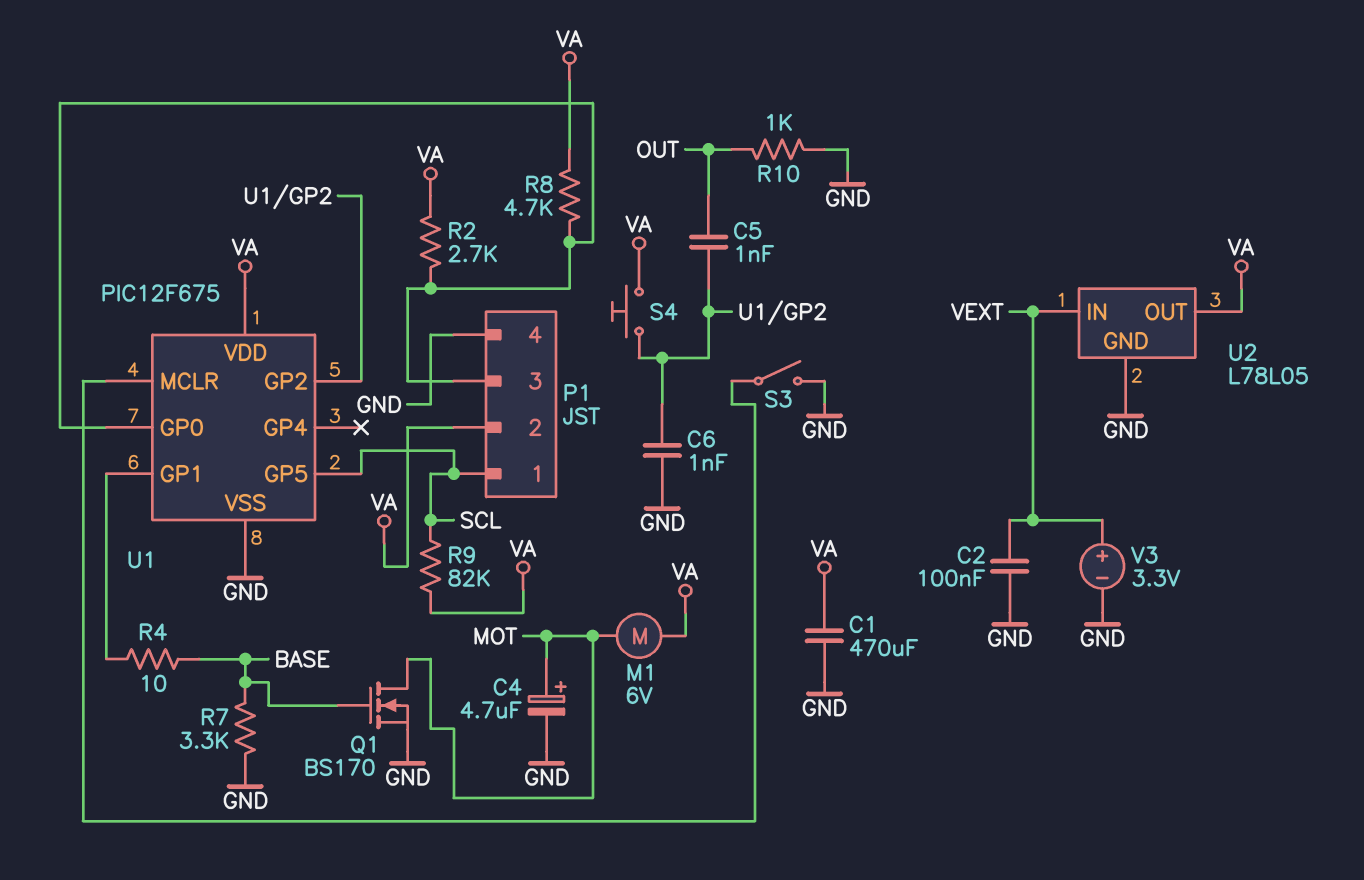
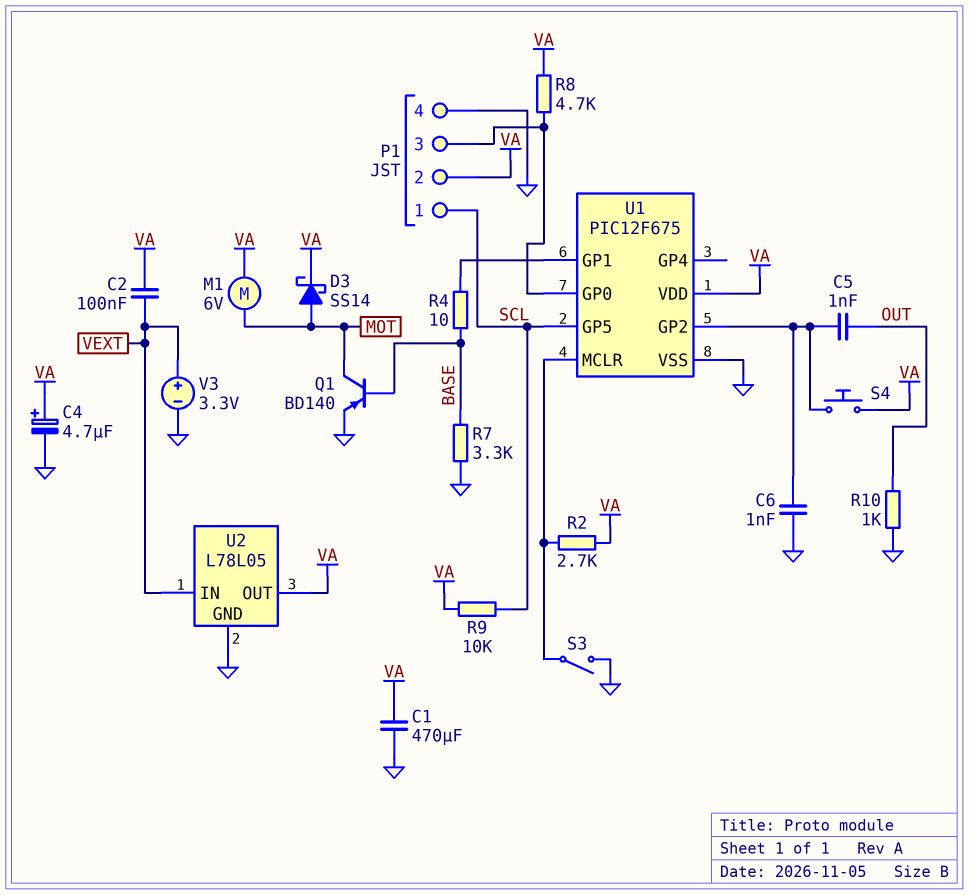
C2: 100nF (GND, VEXT) -> 100nF (VA, VEXT)
C4: 4.7uF (plus MOT, minus GND) -> 4.7uF (plus VA, minus GND)
D3: none -> schottky SS14 (A MOT, K VA)
Q1: NMOS BS170 (G BASE, D MOT, S GND) -> PNP BD140 (B BASE, C MOT, E GND)
R2: 2.7k (P1/3, VA) -> 2.7k (U1/MCLR, VA)
R9: 82k (SCL, VA) -> 10k (SCL, VA)

